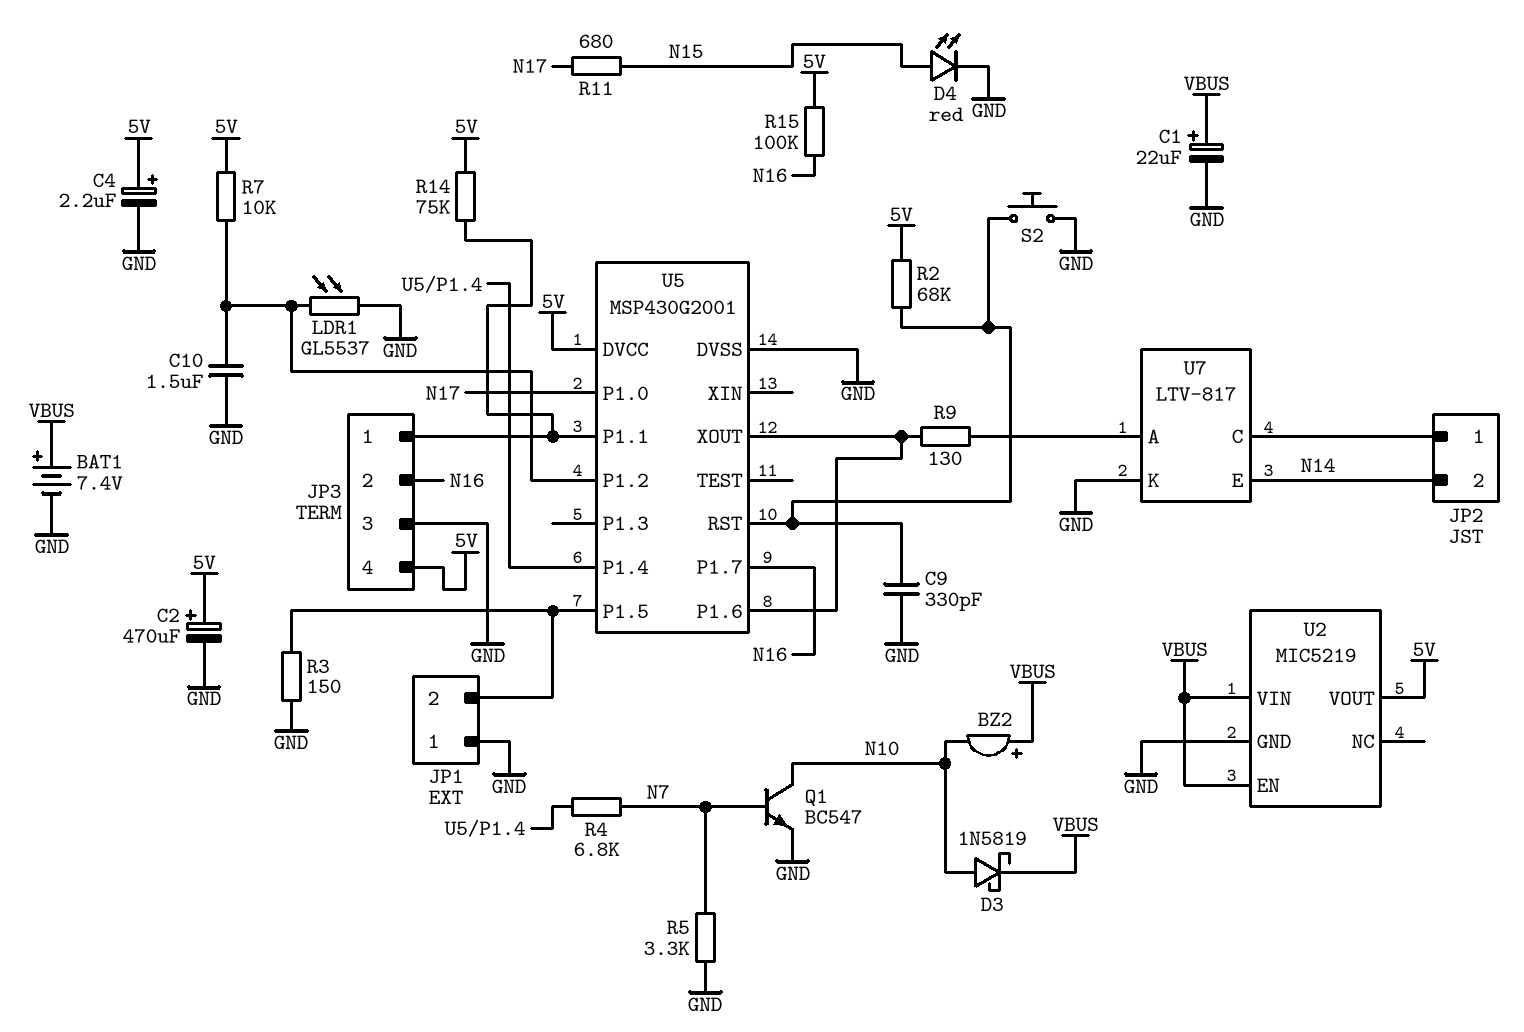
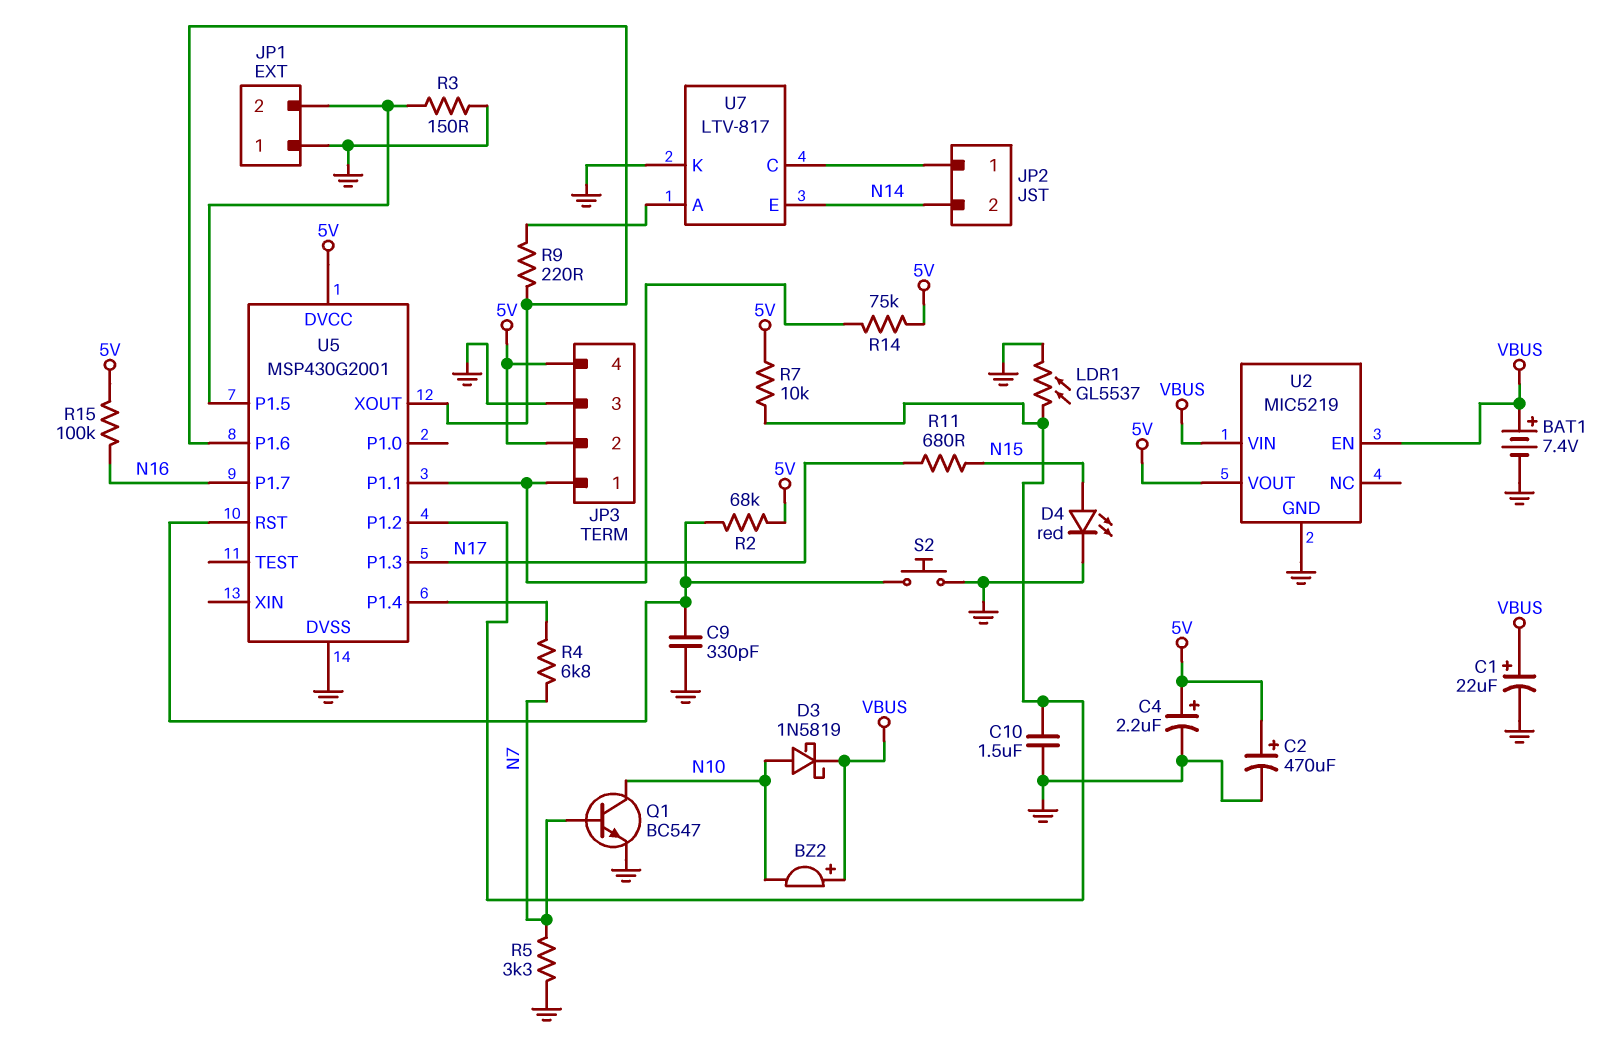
JP3 pin 2: N16 -> 5V
R9: 130 (U5/P1.6, U7/A) -> 220 (U5/P1.6, U7/A)
U5 pin P1.0: N17 -> none
U5 pin P1.3: none -> N17

